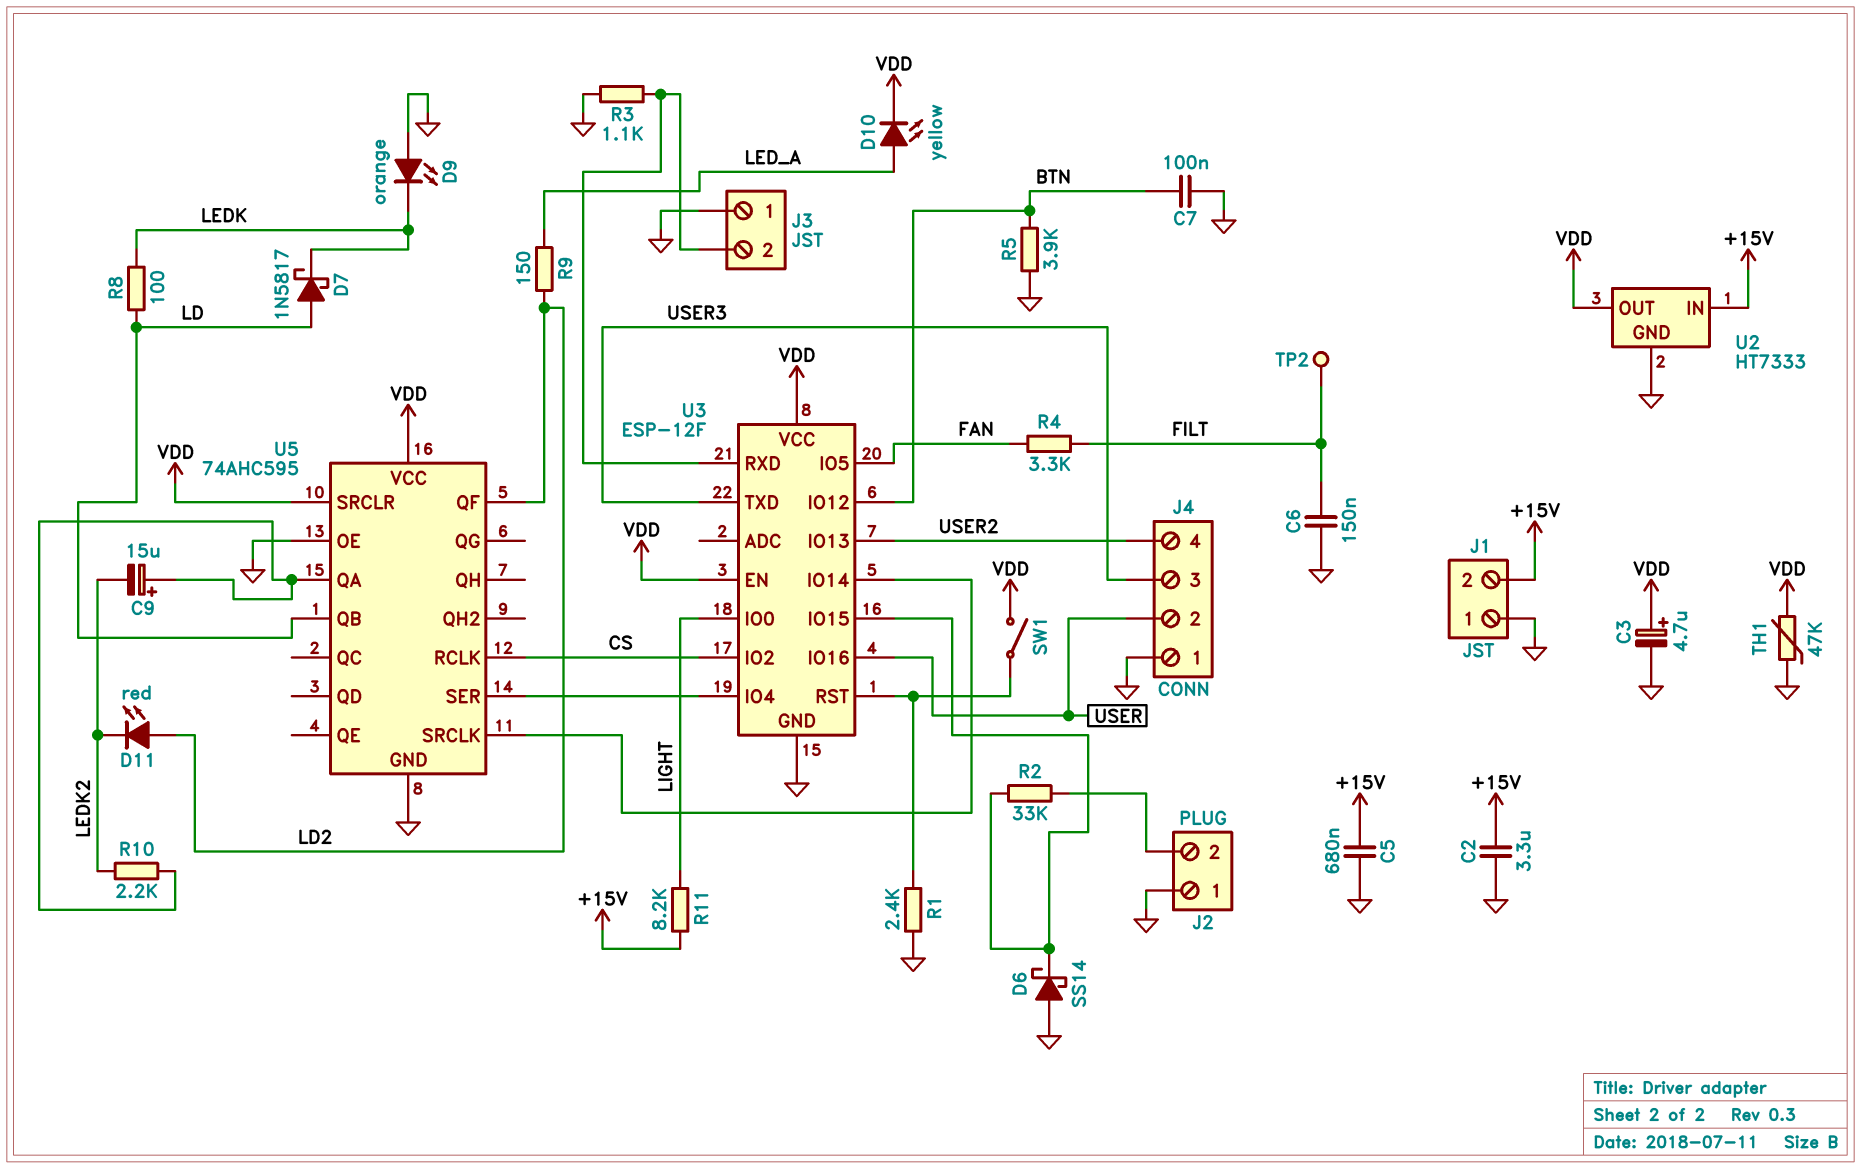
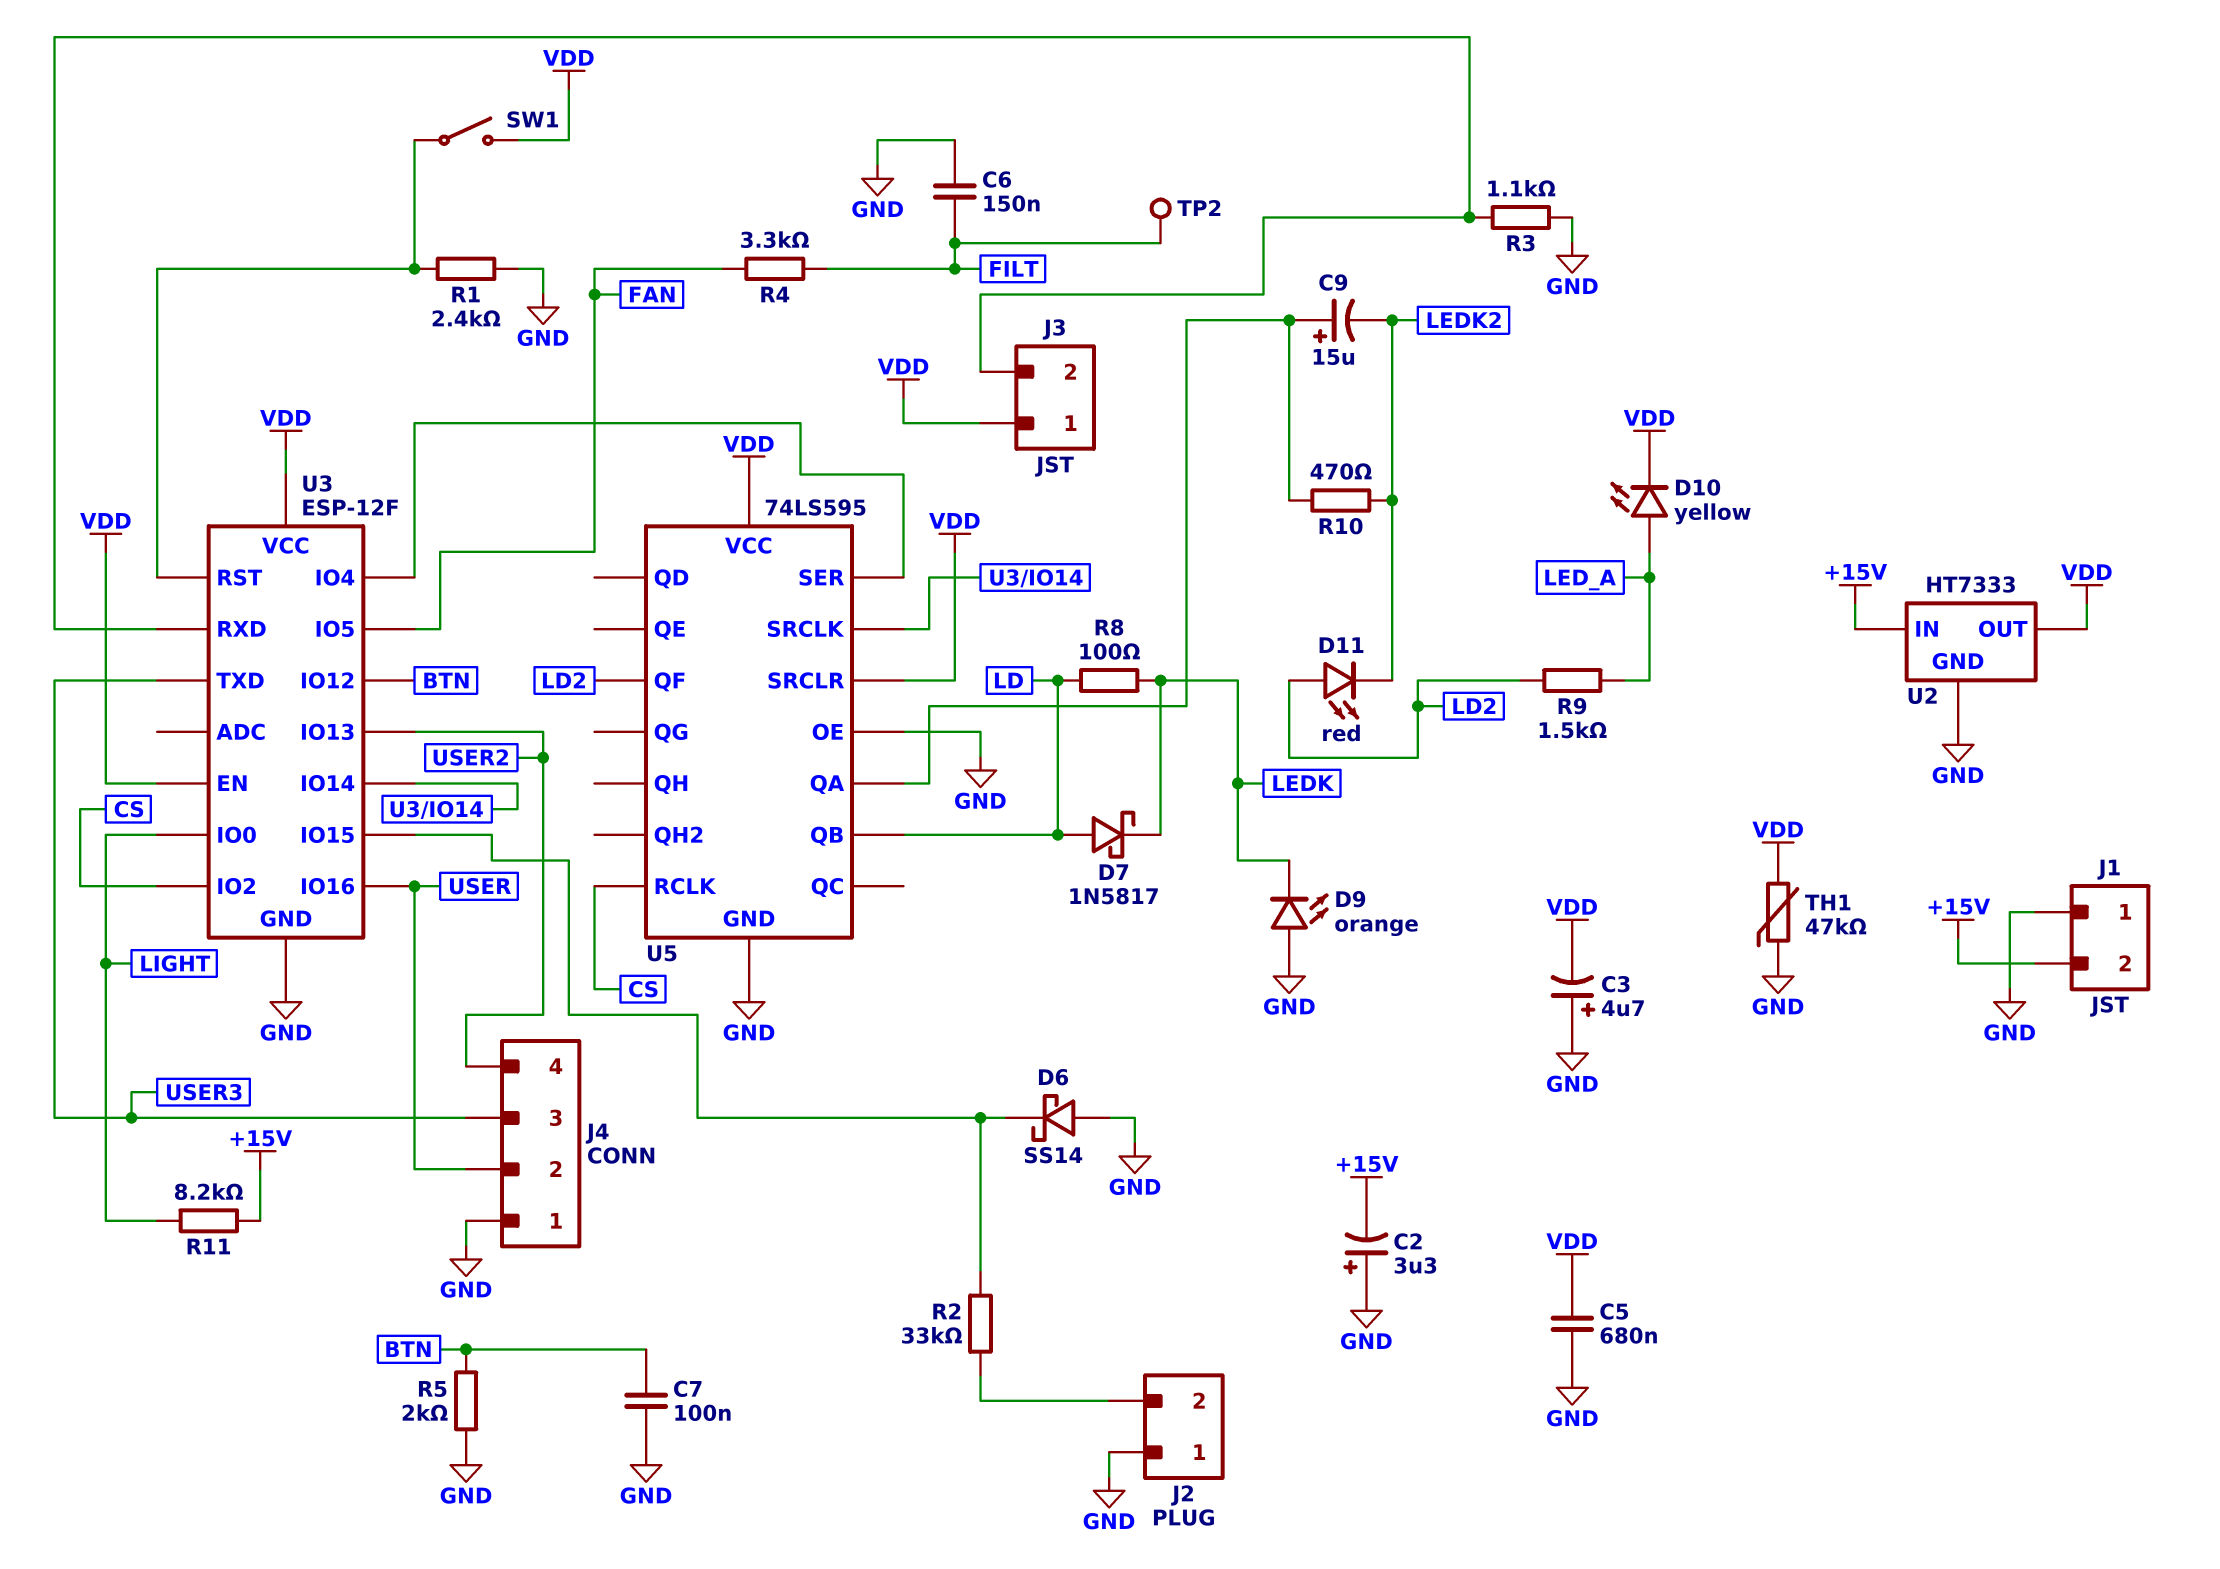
C2: 3.3uF (+15V, GND) -> 3.3uF (plus GND, minus +15V)
C3: 4.7uF (plus VDD, minus GND) -> 4.7uF (plus GND, minus VDD)
C5: 680nF (+15V, GND) -> 680nF (GND, VDD)
J3 pin 1: GND -> VDD
R5: 3.9k (BTN, GND) -> 2k (BTN, GND)
R9: 150 (LD2, LED_A) -> 1.5k (LD2, LED_A)
R10: 2.2k (LEDK2, U5/QA) -> 470 (LEDK2, U5/QA)
U5: 74AHC595 -> 74LS595

